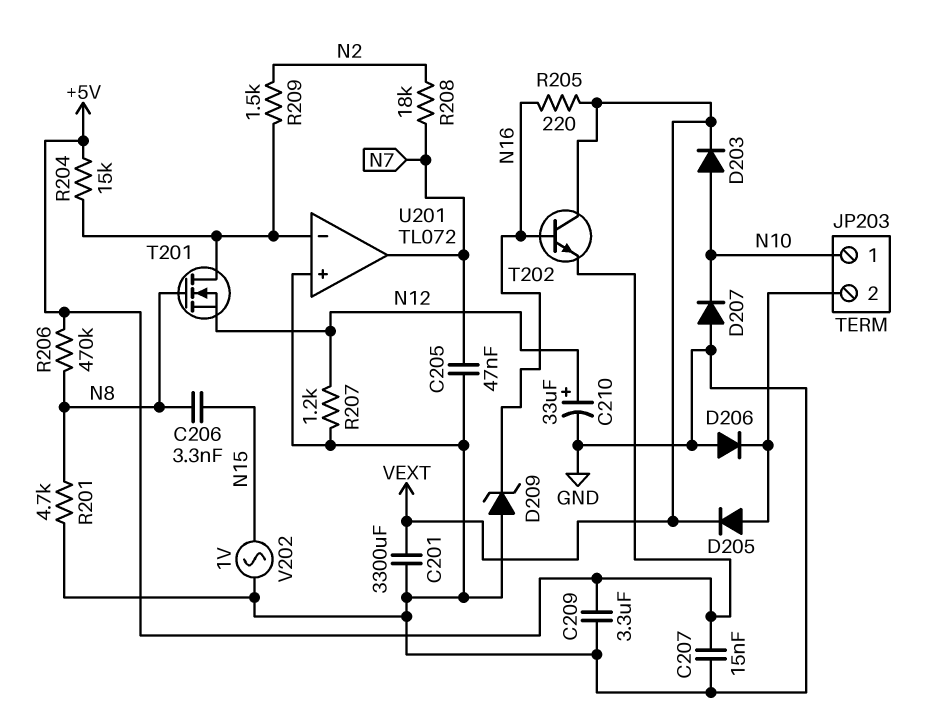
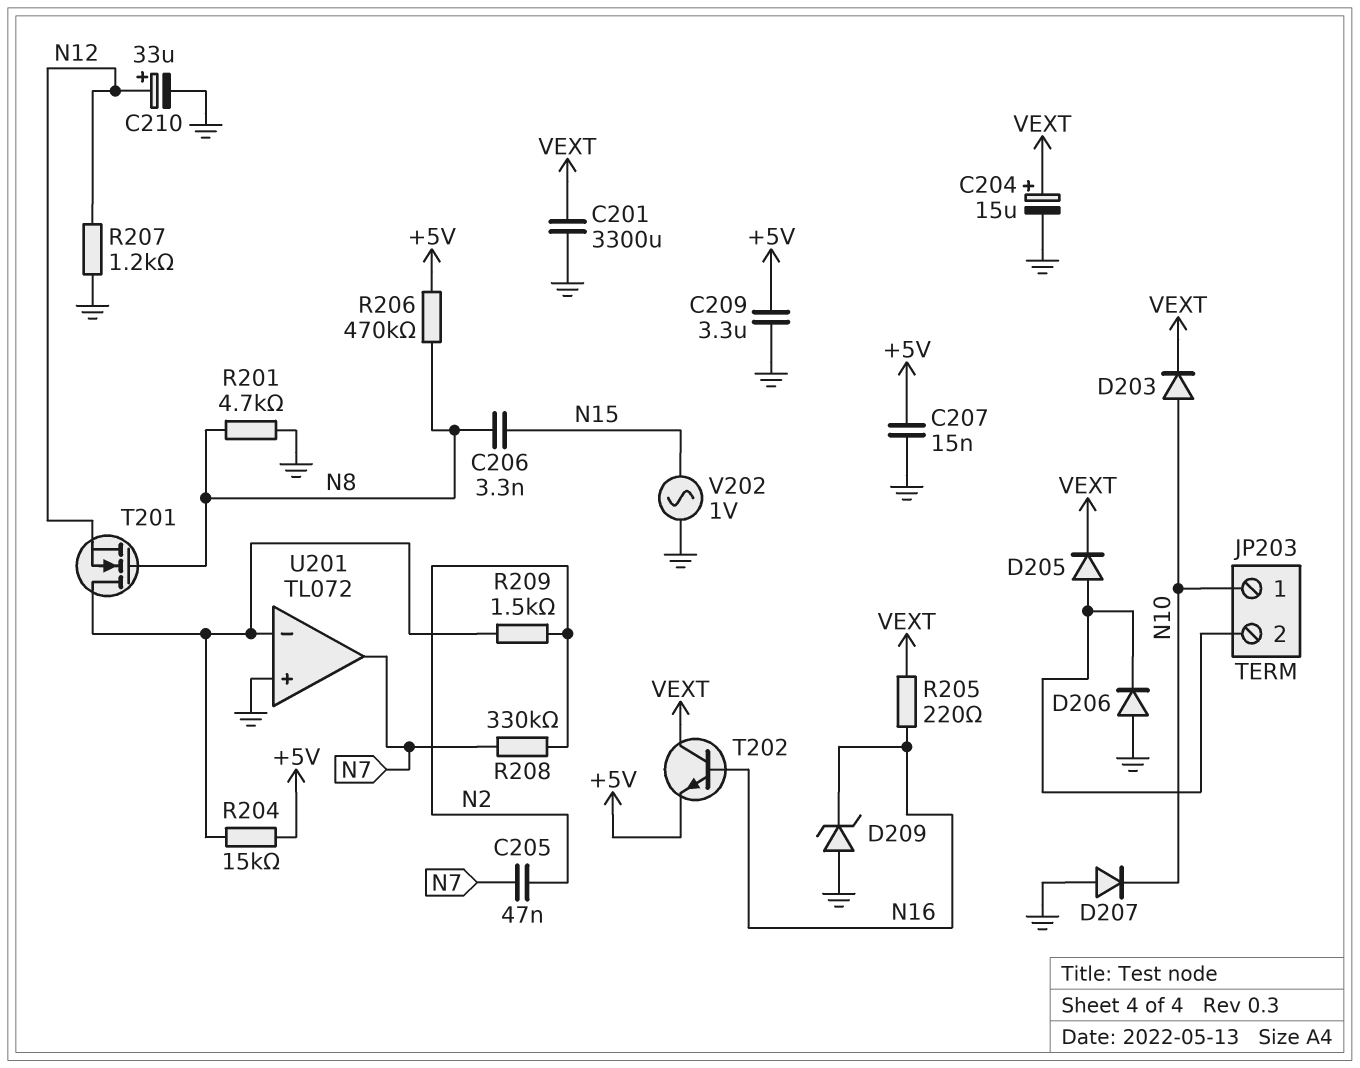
C204: none -> 15uF (plus VEXT, minus GND)
C205: 47nF (GND, N7) -> 47nF (N2, N7)
R208: 18k (N2, N7) -> 330k (N2, N7)

